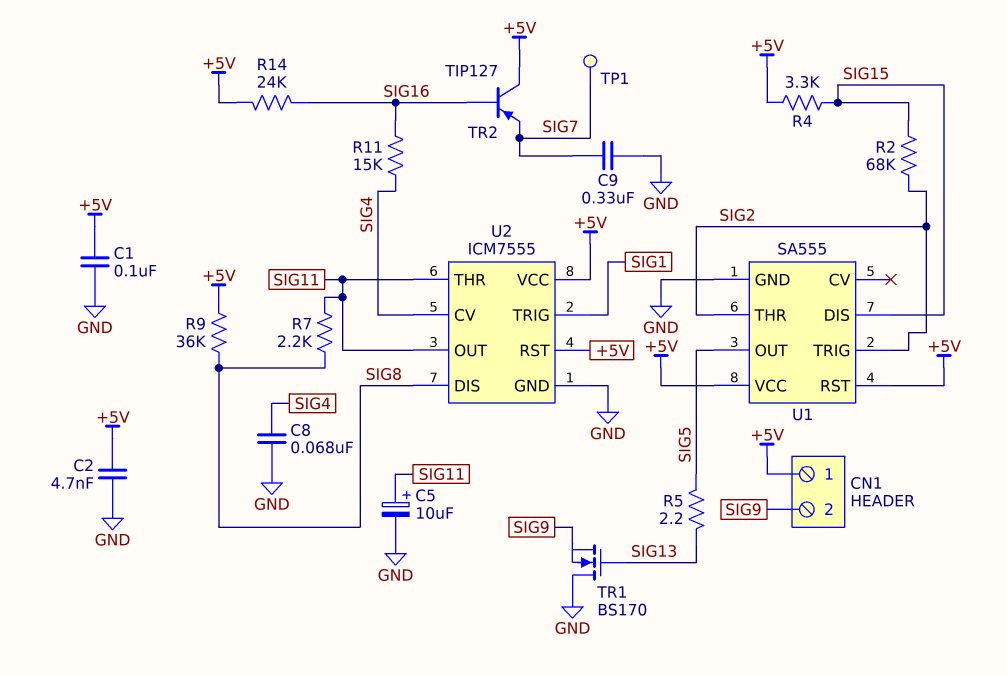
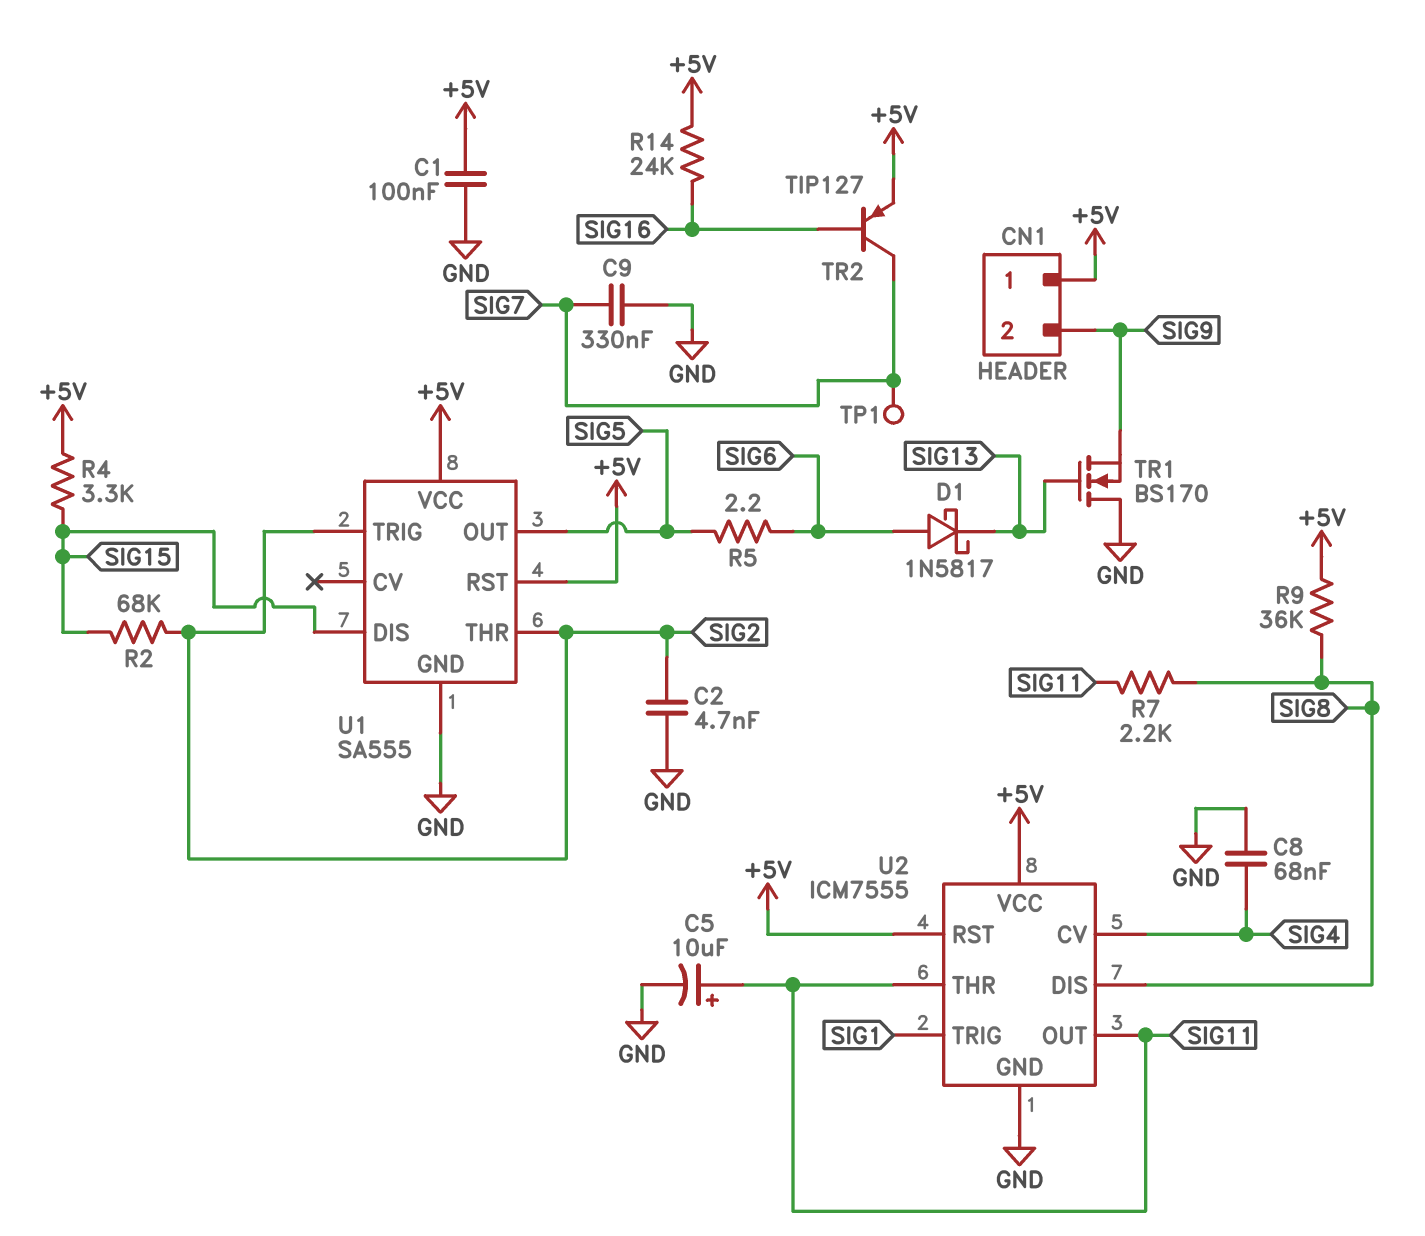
C2: 4.7nF (+5V, GND) -> 4.7nF (GND, SIG2)
D1: none -> schottky 1N5817 (A SIG6, K SIG13)
R5: 2.2 (SIG5, SIG13) -> 2.2 (SIG5, SIG6)
R11: 15k (SIG4, SIG16) -> none
TR2: PNP TIP127 (B SIG16, C +5V, E SIG7) -> PNP TIP127 (B SIG16, C SIG7, E +5V)

